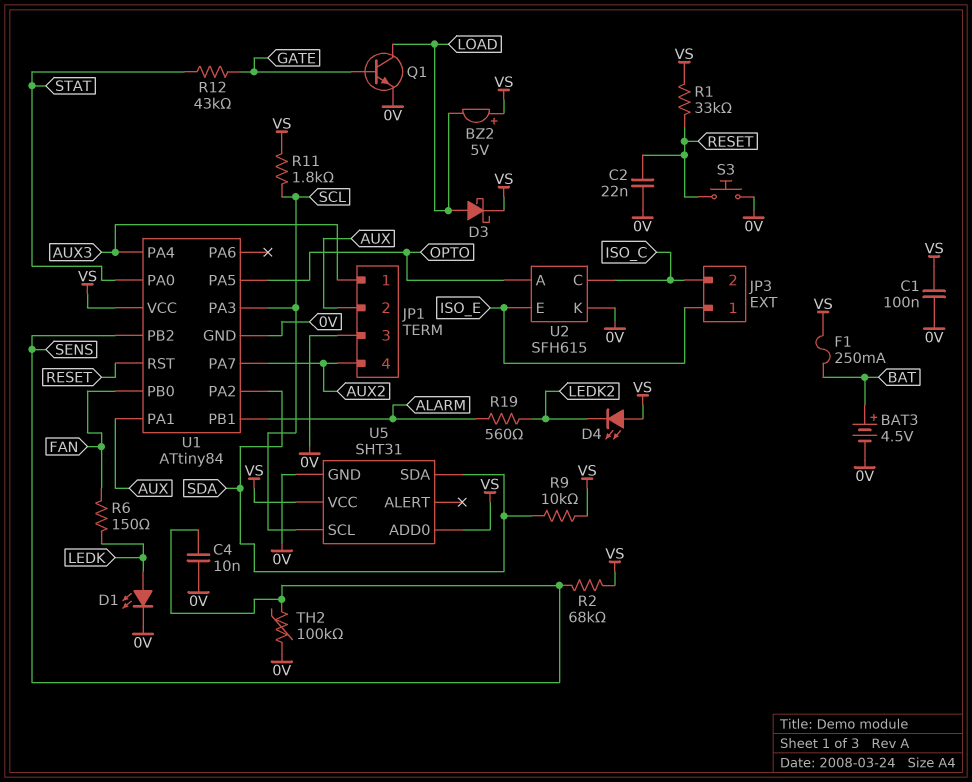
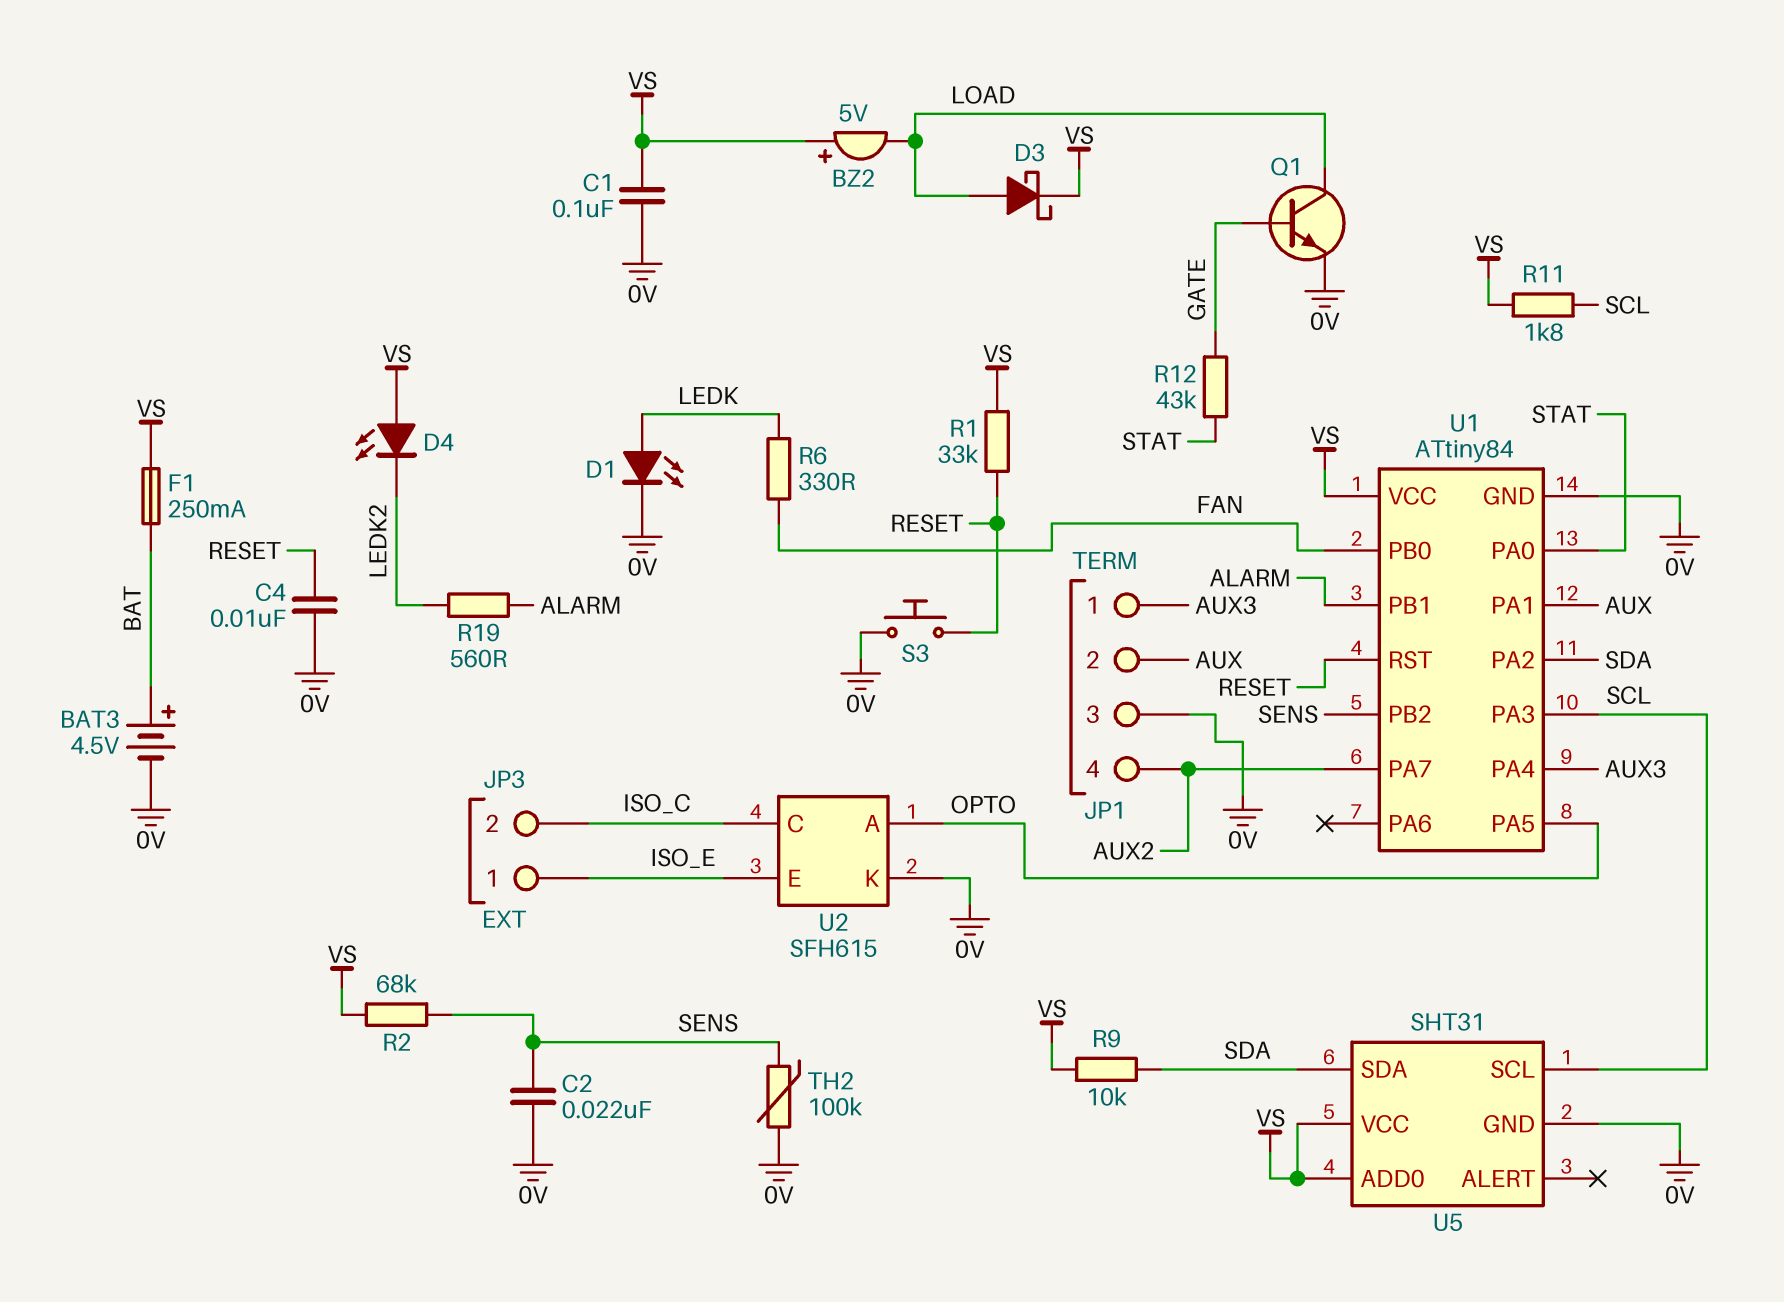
C2: 22nF (0V, RESET) -> 22nF (0V, SENS)
C4: 10nF (0V, SENS) -> 10nF (0V, RESET)
R6: 150 (FAN, LEDK) -> 330 (FAN, LEDK)

